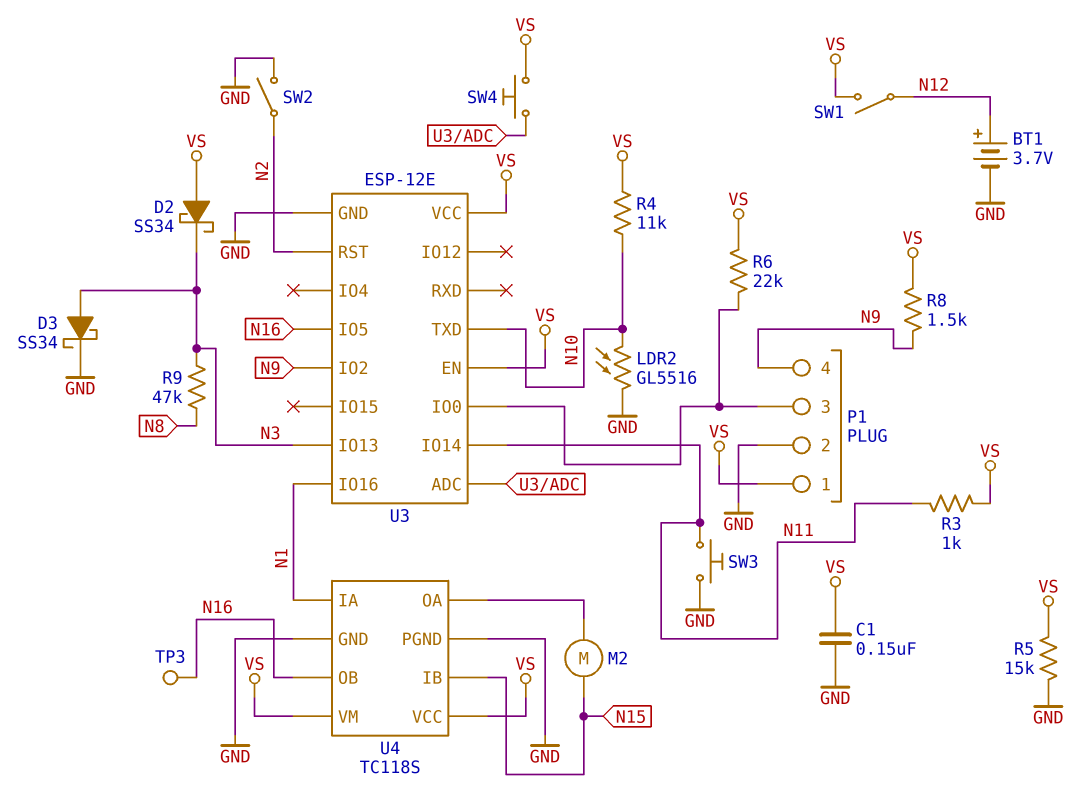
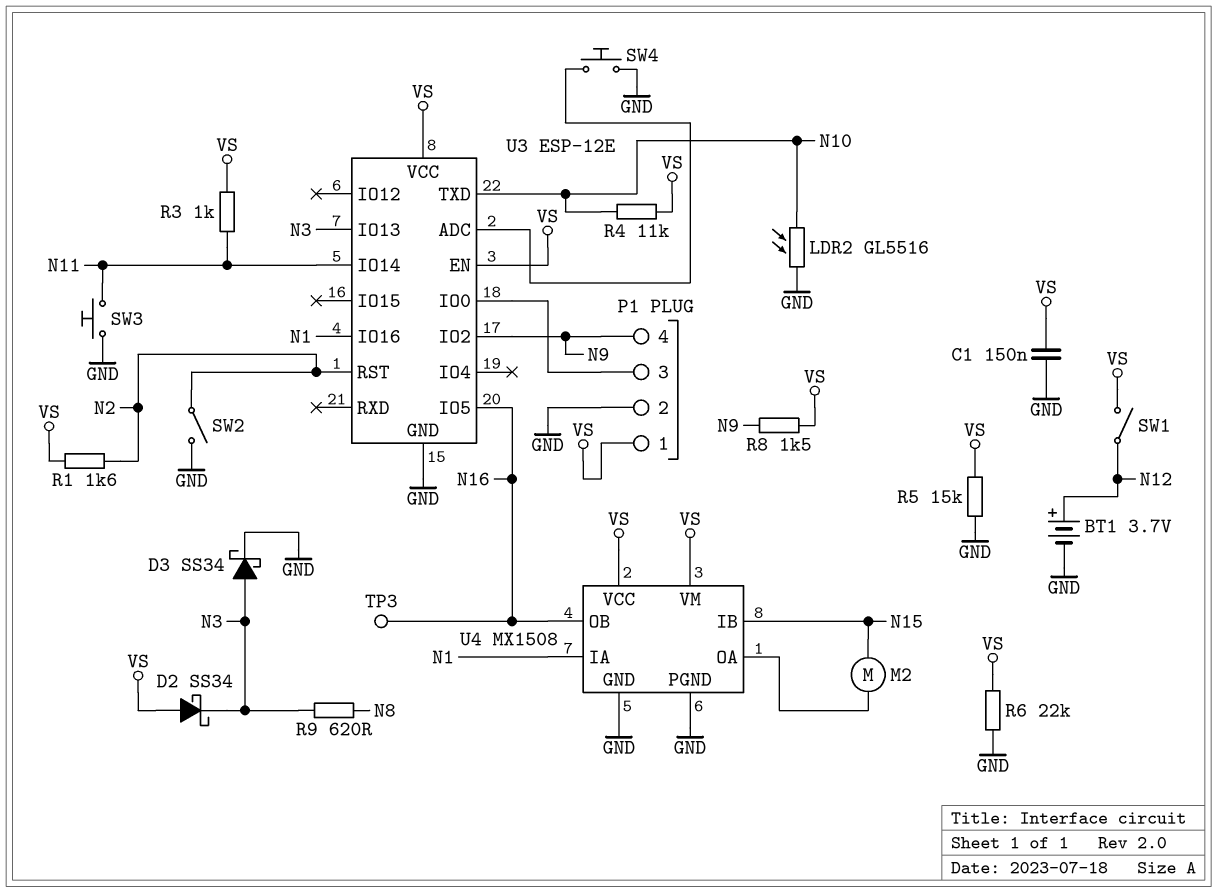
R1: none -> 1.6k (N2, VS)
R6: 22k (P1/3, VS) -> 22k (GND, VS)
R9: 47k (N3, N8) -> 620 (N3, N8)
SW4: button (U3/ADC, VS) -> button (GND, U3/ADC)
U4: TC118S -> MX1508

